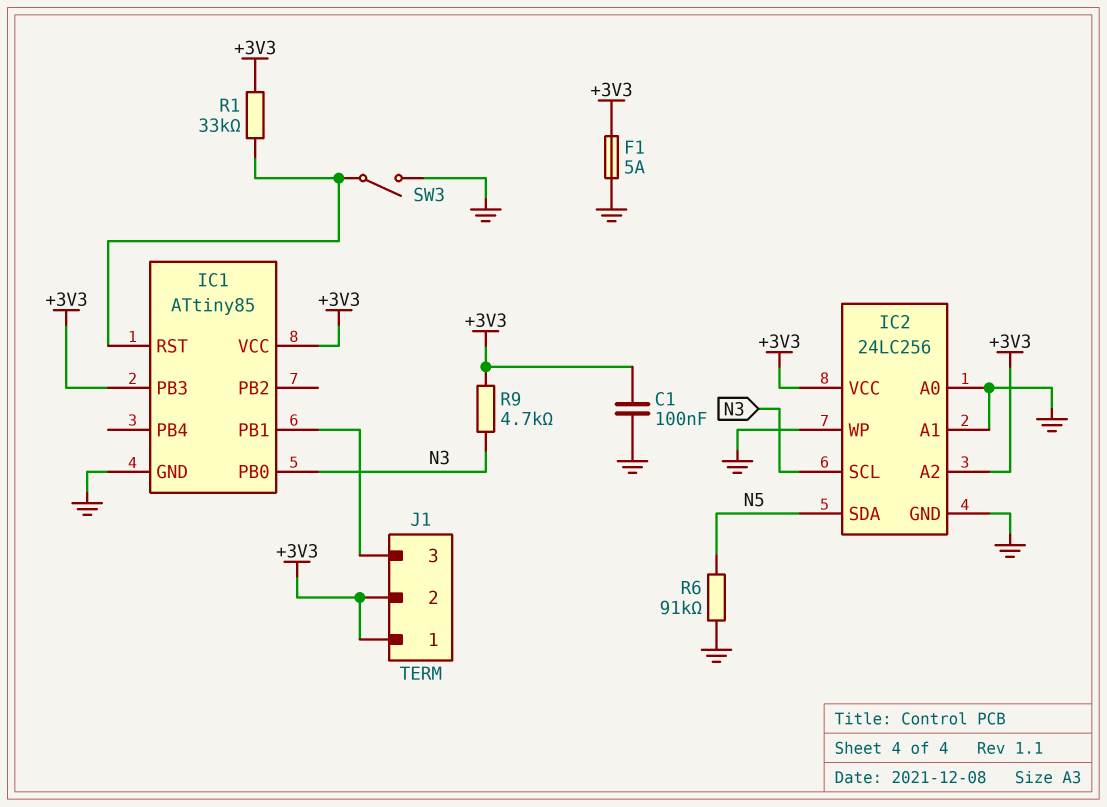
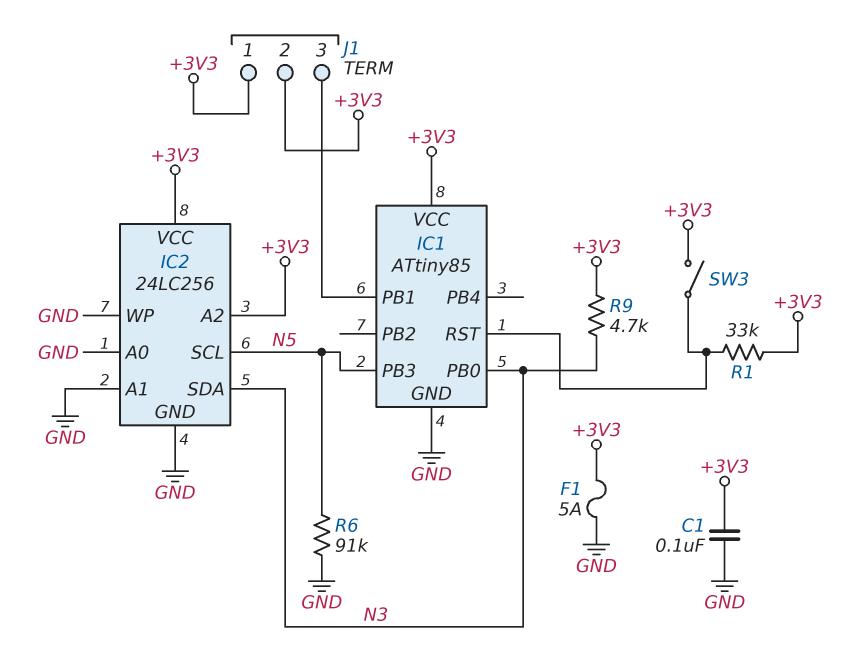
IC1 pin PB3: +3V3 -> N5
IC2 pin SCL: N3 -> N5
IC2 pin SDA: N5 -> N3
SW3: switch (GND, IC1/RST) -> switch (+3V3, IC1/RST)

